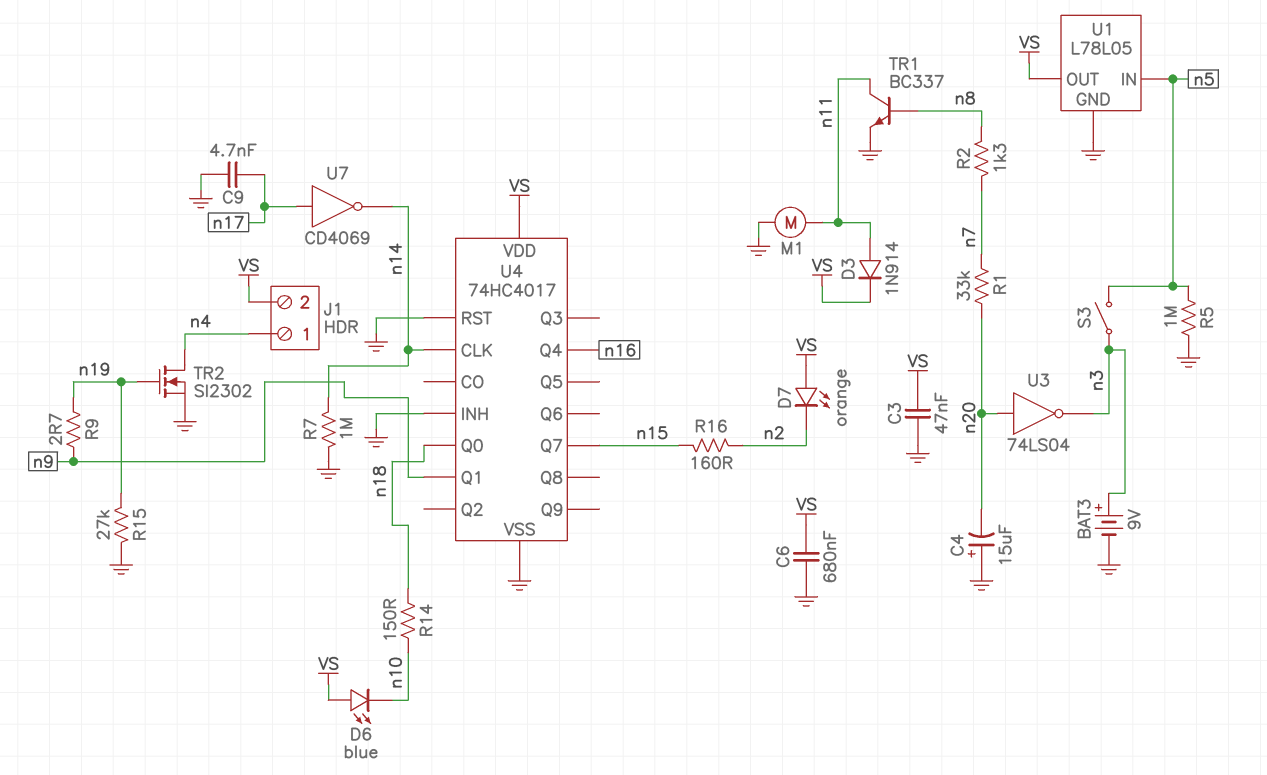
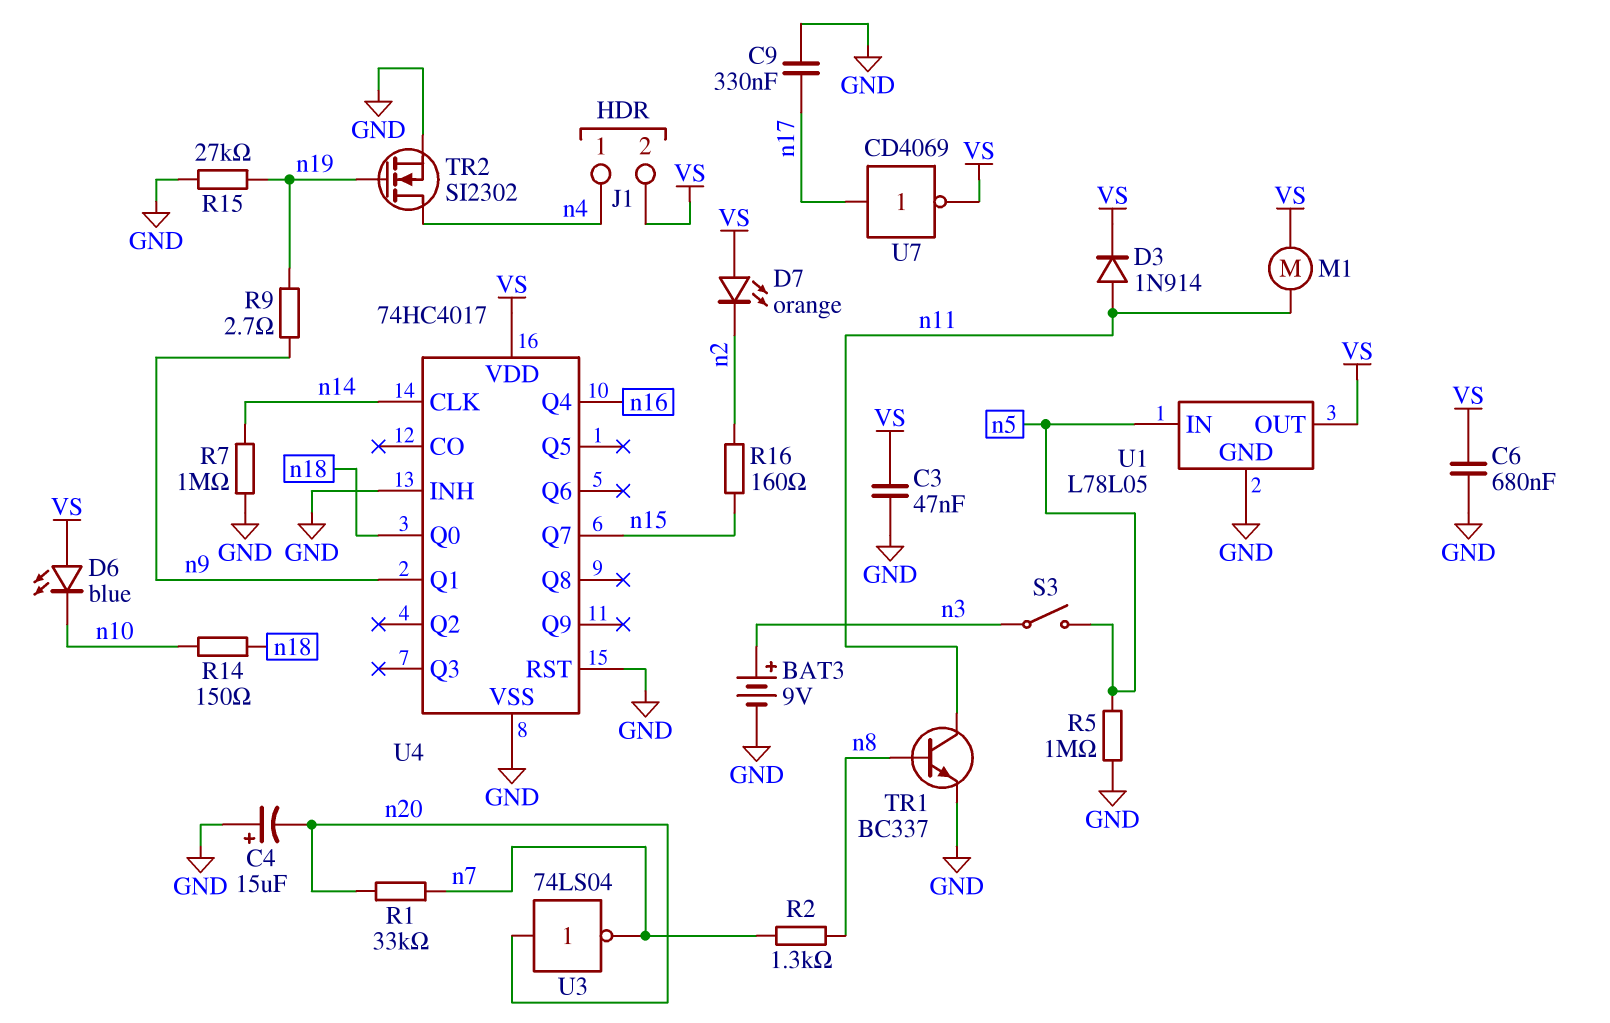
C9: 4.7nF (GND, n17) -> 330nF (GND, n17)
M1: motor (GND, n11) -> motor (VS, n11)
U3: NOT 74LS04 (in n20, out n3) -> NOT 74LS04 (in n20, out n7)
U7: NOT CD4069 (in n17, out n14) -> NOT CD4069 (in n17, out VS)

